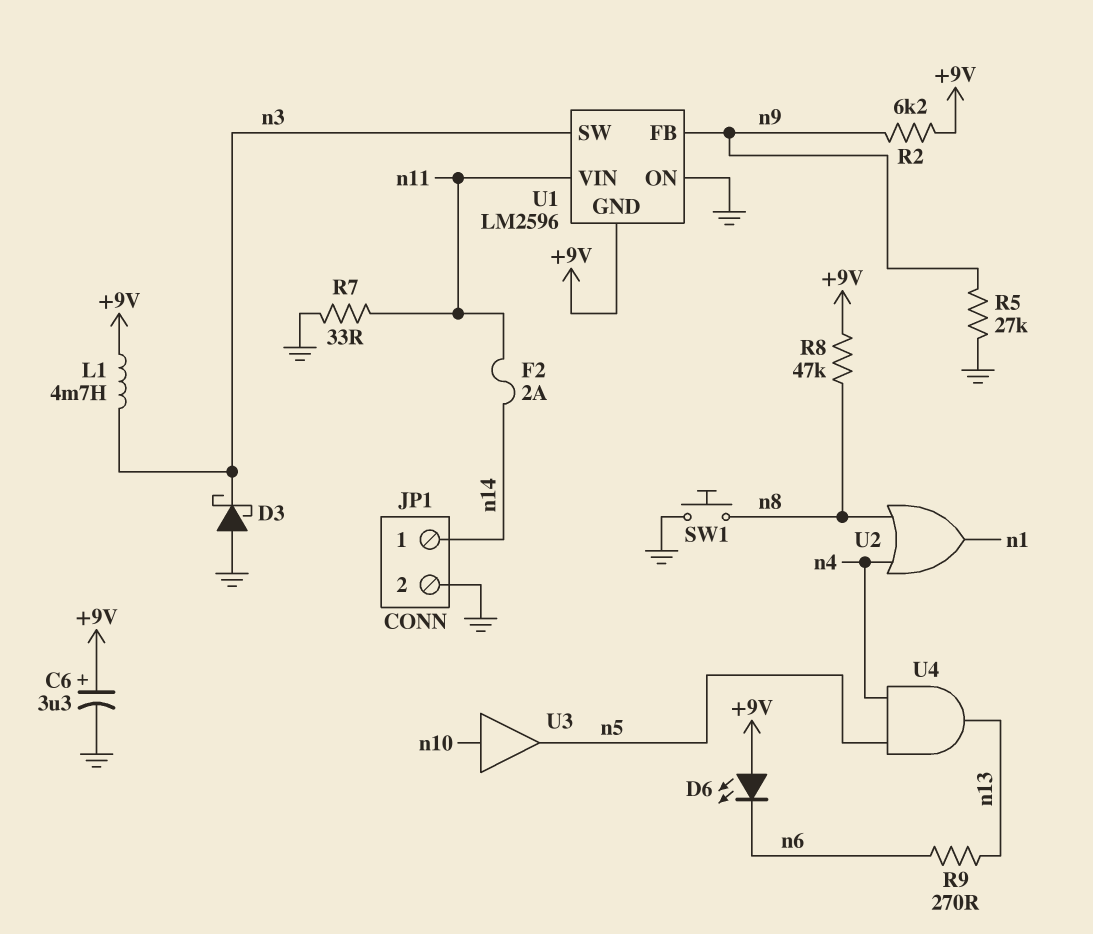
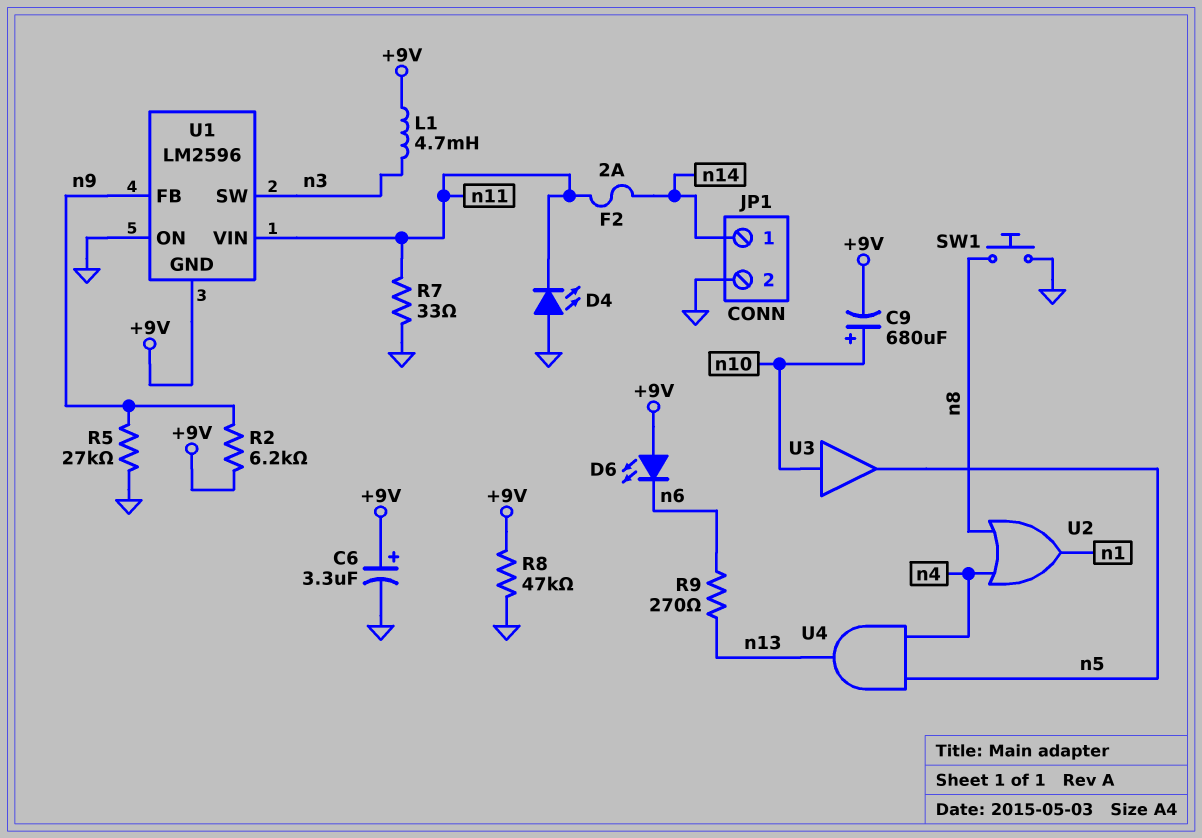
C9: none -> 680uF (plus n10, minus +9V)
D3: schottky (A GND, K n3) -> none
D4: none -> LED (A GND, K n11)
R8: 47k (+9V, n8) -> 47k (+9V, GND)

